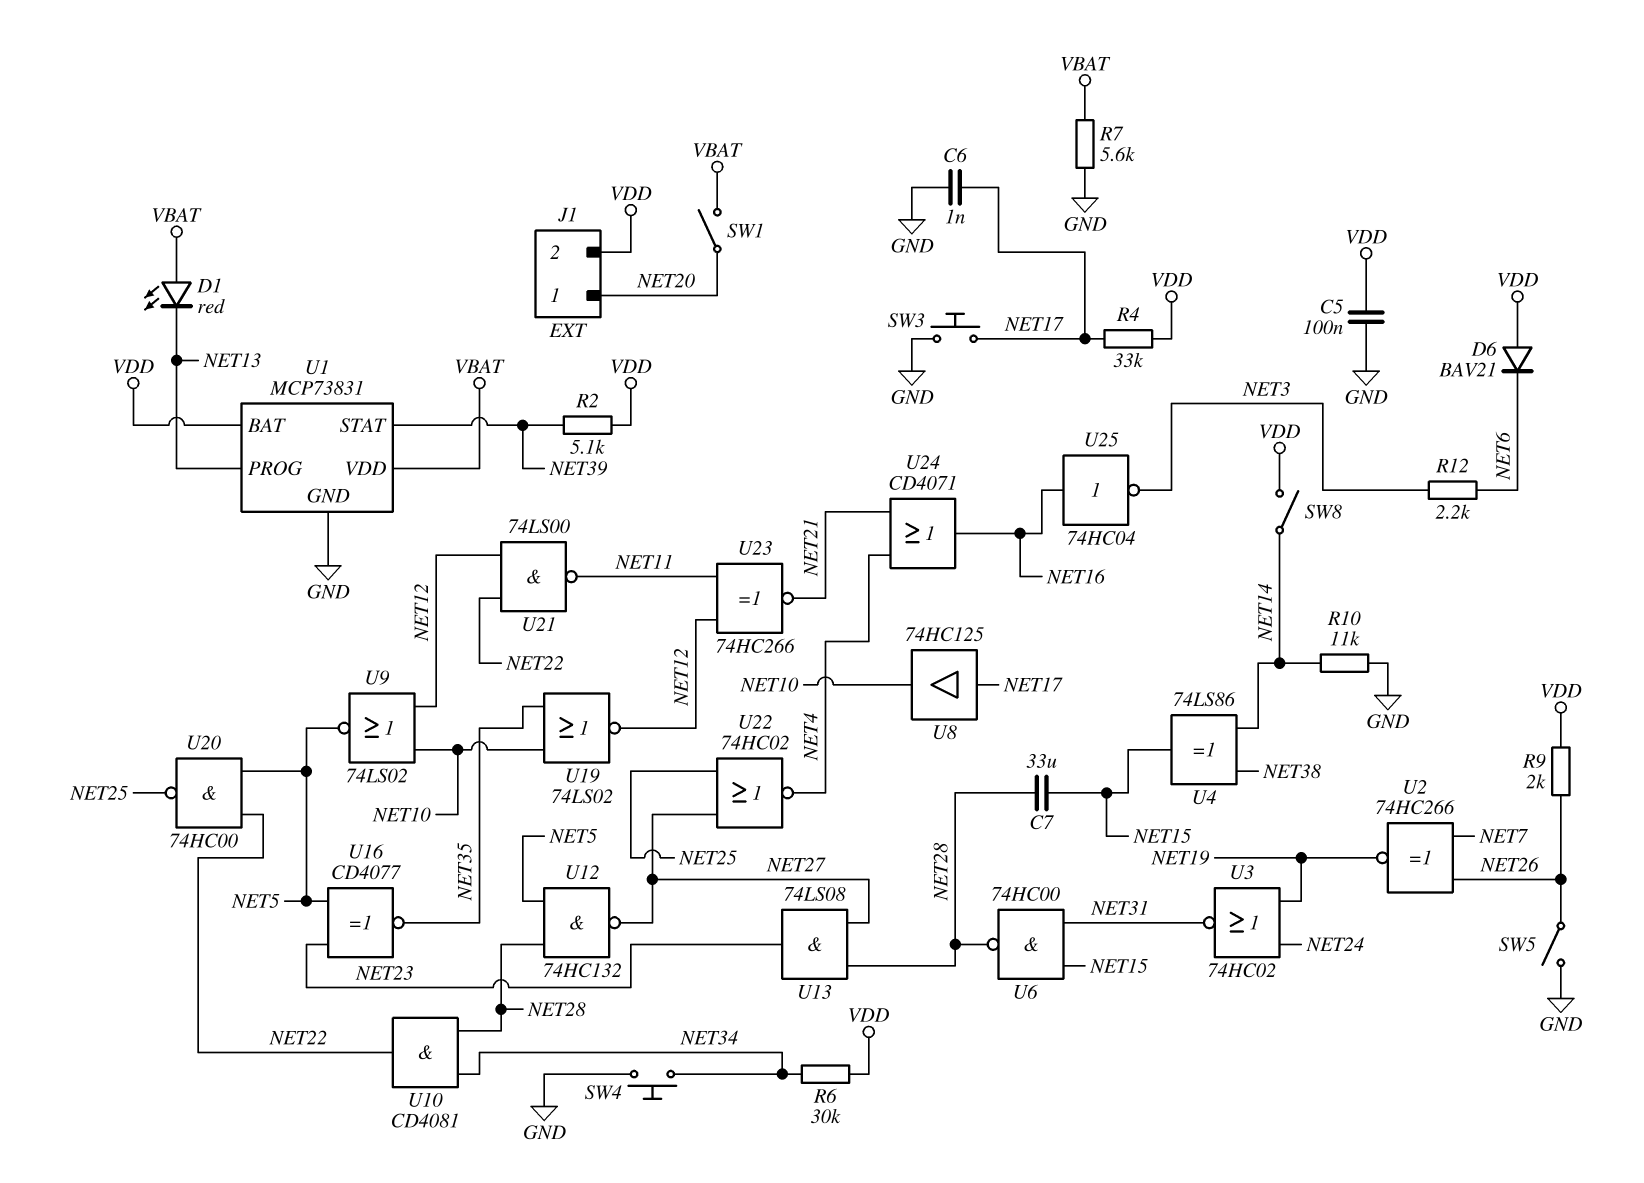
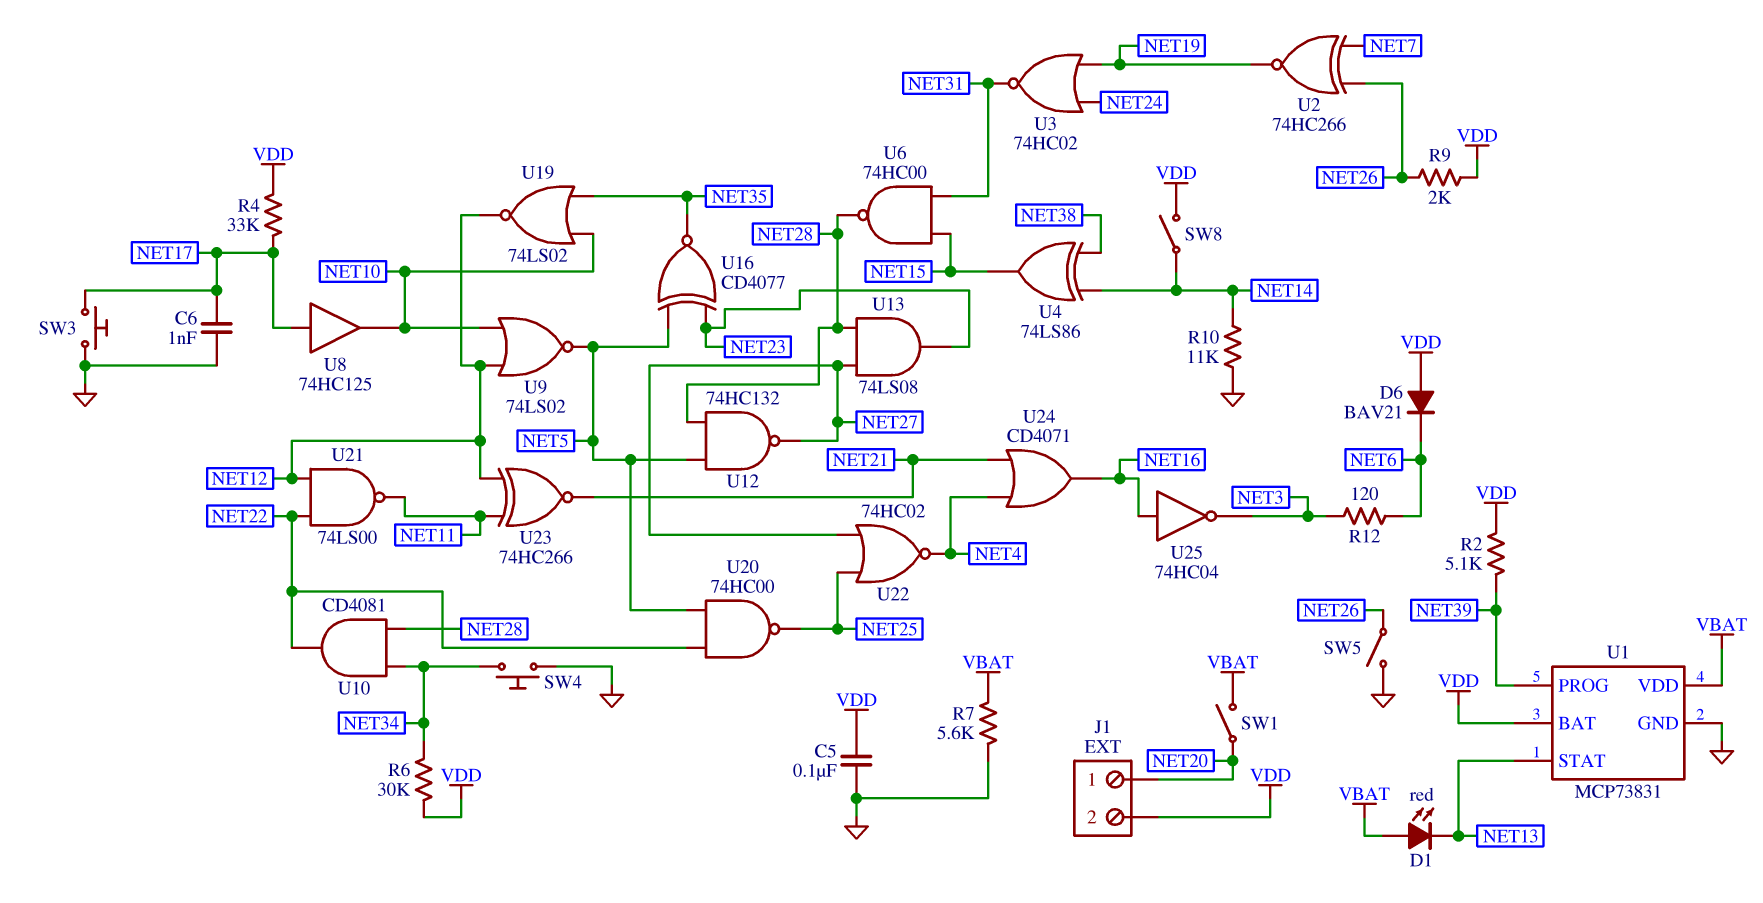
C7: 33uF (NET15, NET28) -> none
R12: 2.2k (NET3, NET6) -> 120 (NET3, NET6)
U1 pin PROG: NET13 -> NET39
U1 pin STAT: NET39 -> NET13

